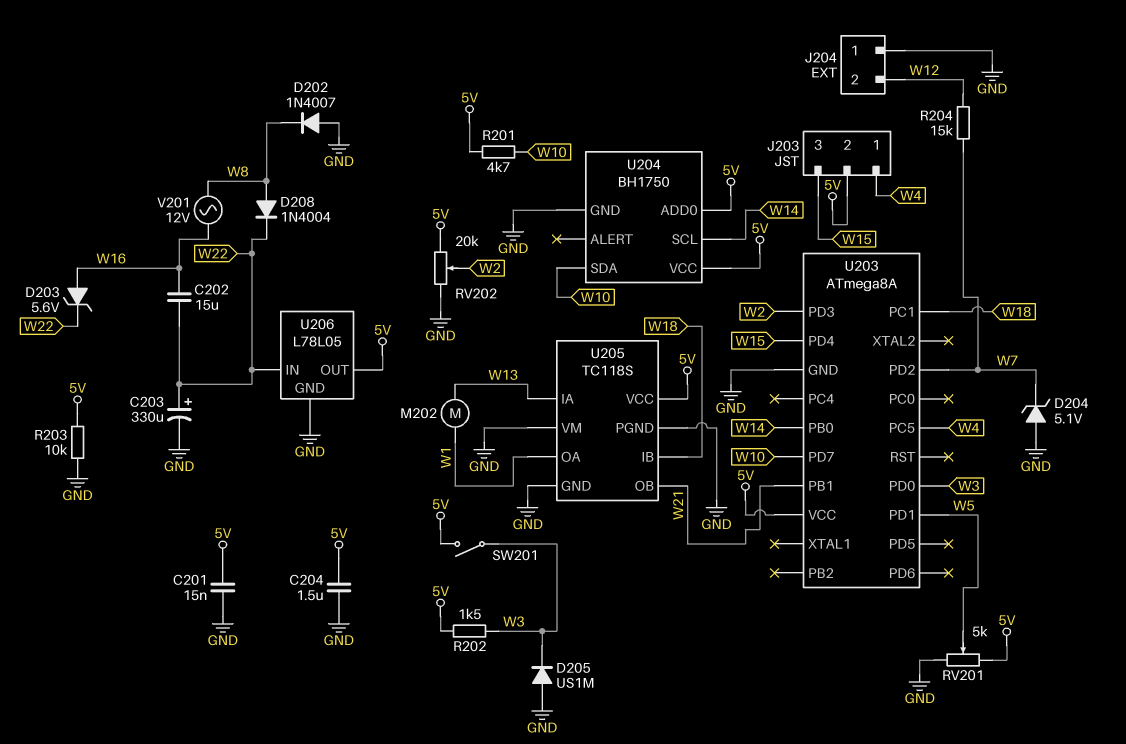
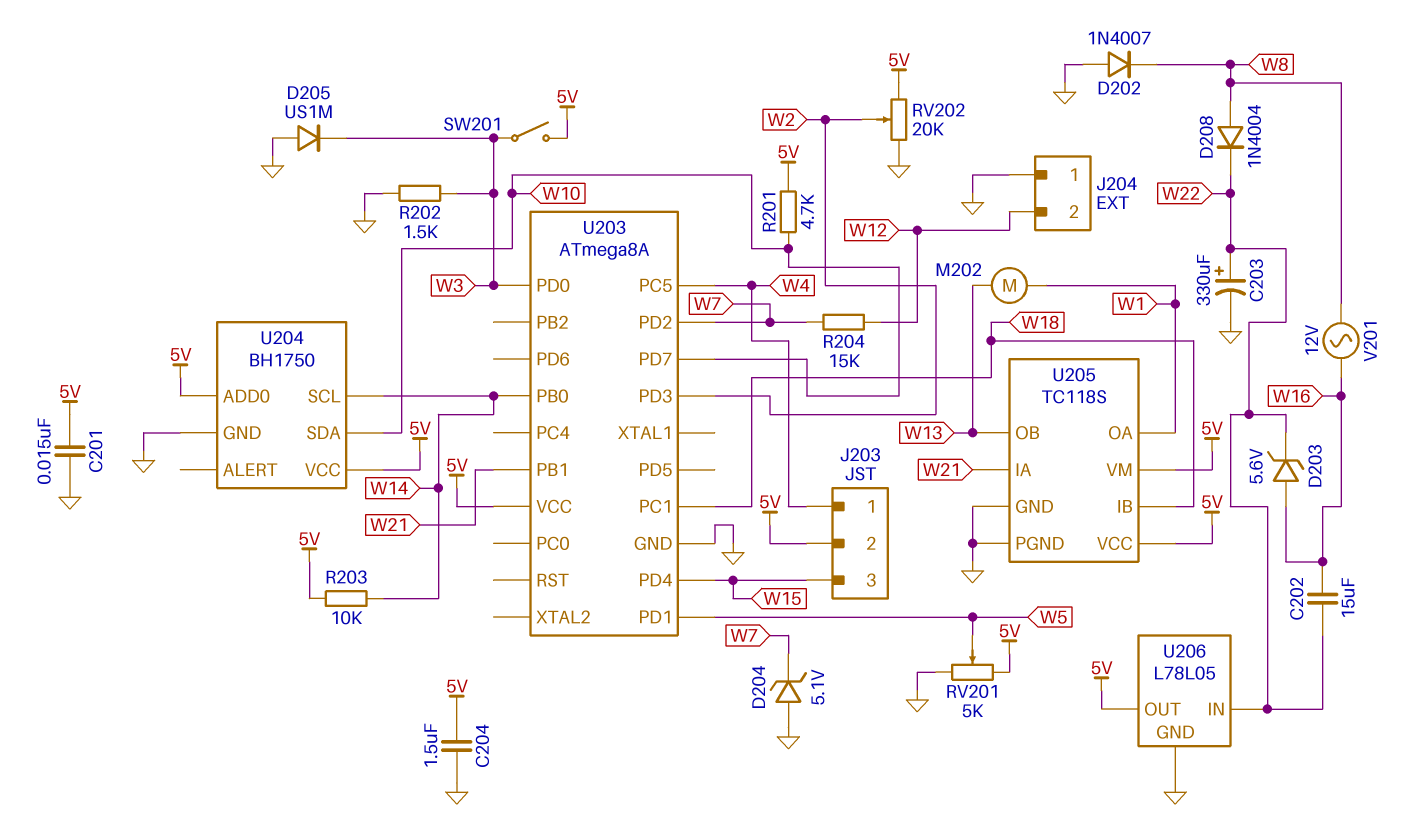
R202: 1.5k (5V, W3) -> 1.5k (GND, W3)
R203: 10k (5V, GND) -> 10k (5V, W14)
U205 pin IA: W13 -> W21
U205 pin OB: W21 -> W13
U205 pin VM: GND -> 5V

